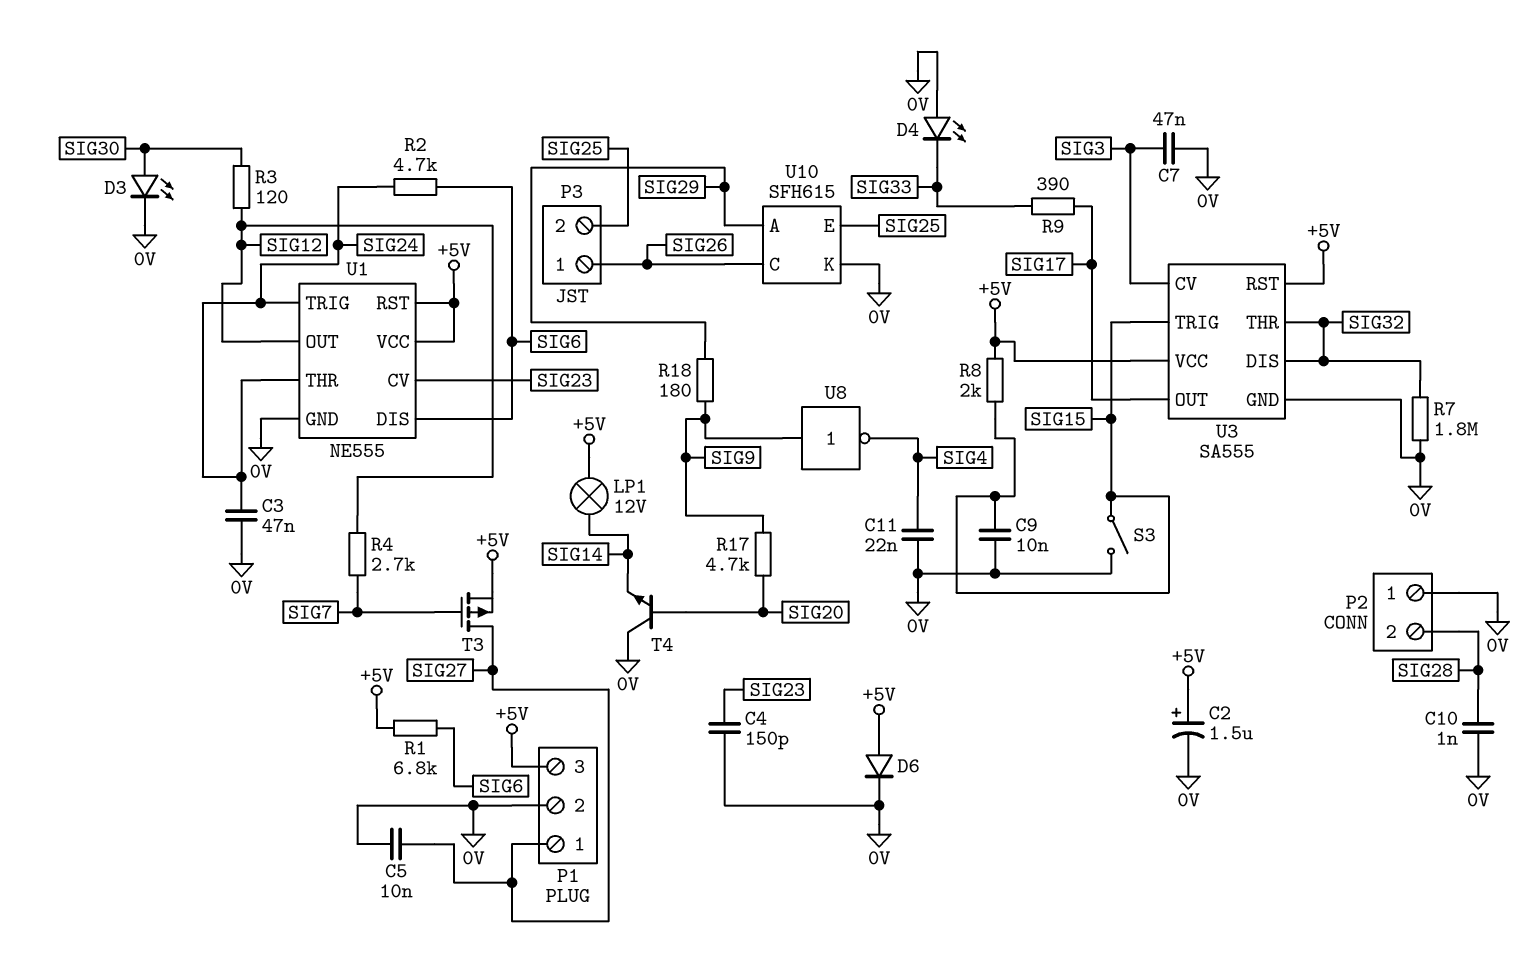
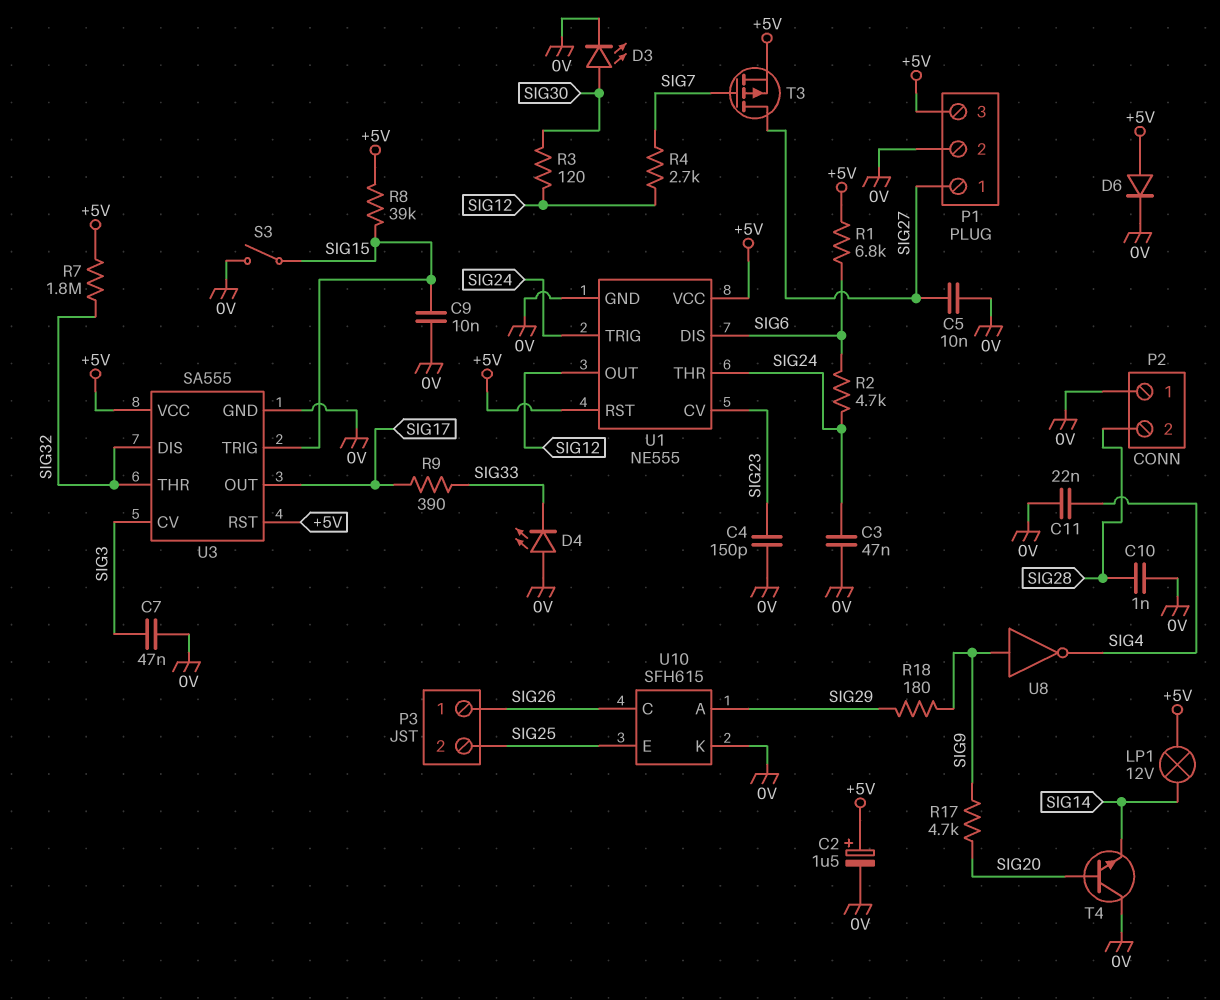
R7: 1.8M (0V, SIG32) -> 1.8M (+5V, SIG32)
R8: 2k (+5V, SIG15) -> 39k (+5V, SIG15)

